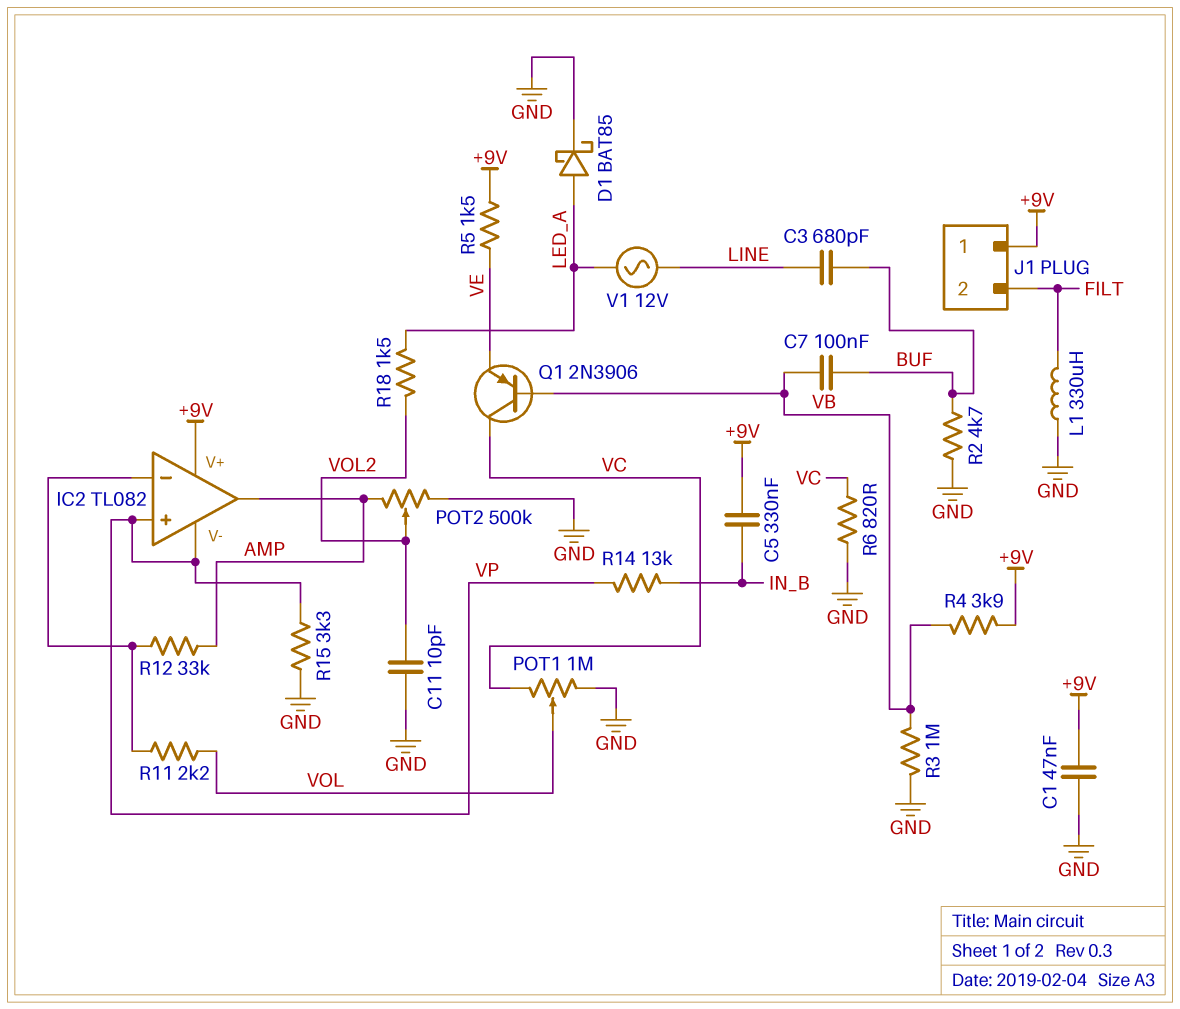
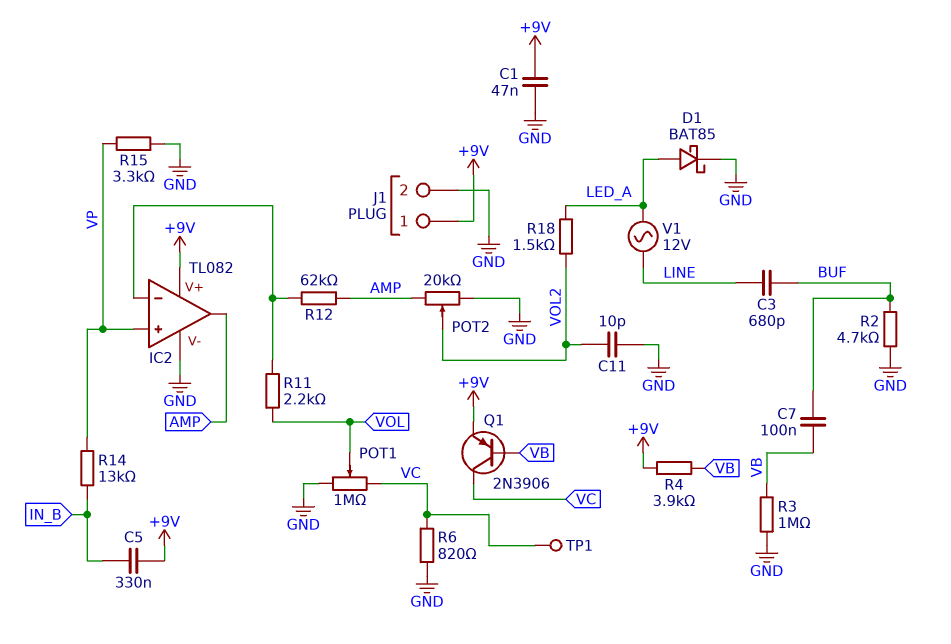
IC2 pin V-: VP -> GND
J1 pin 2: FILT -> GND
L1: 330uH (FILT, GND) -> none
POT2: 500k (AMP, GND, wiper VOL2) -> 20k (AMP, GND, wiper VOL2)
Q1: PNP 2N3906 (B VB, C VC, E VE) -> PNP 2N3906 (B VB, C VC, E +9V)
R5: 1.5k (+9V, VE) -> none
R12: 33k (AMP, IC2/in-) -> 62k (AMP, IC2/in-)
TP1: none -> test point (VC)

